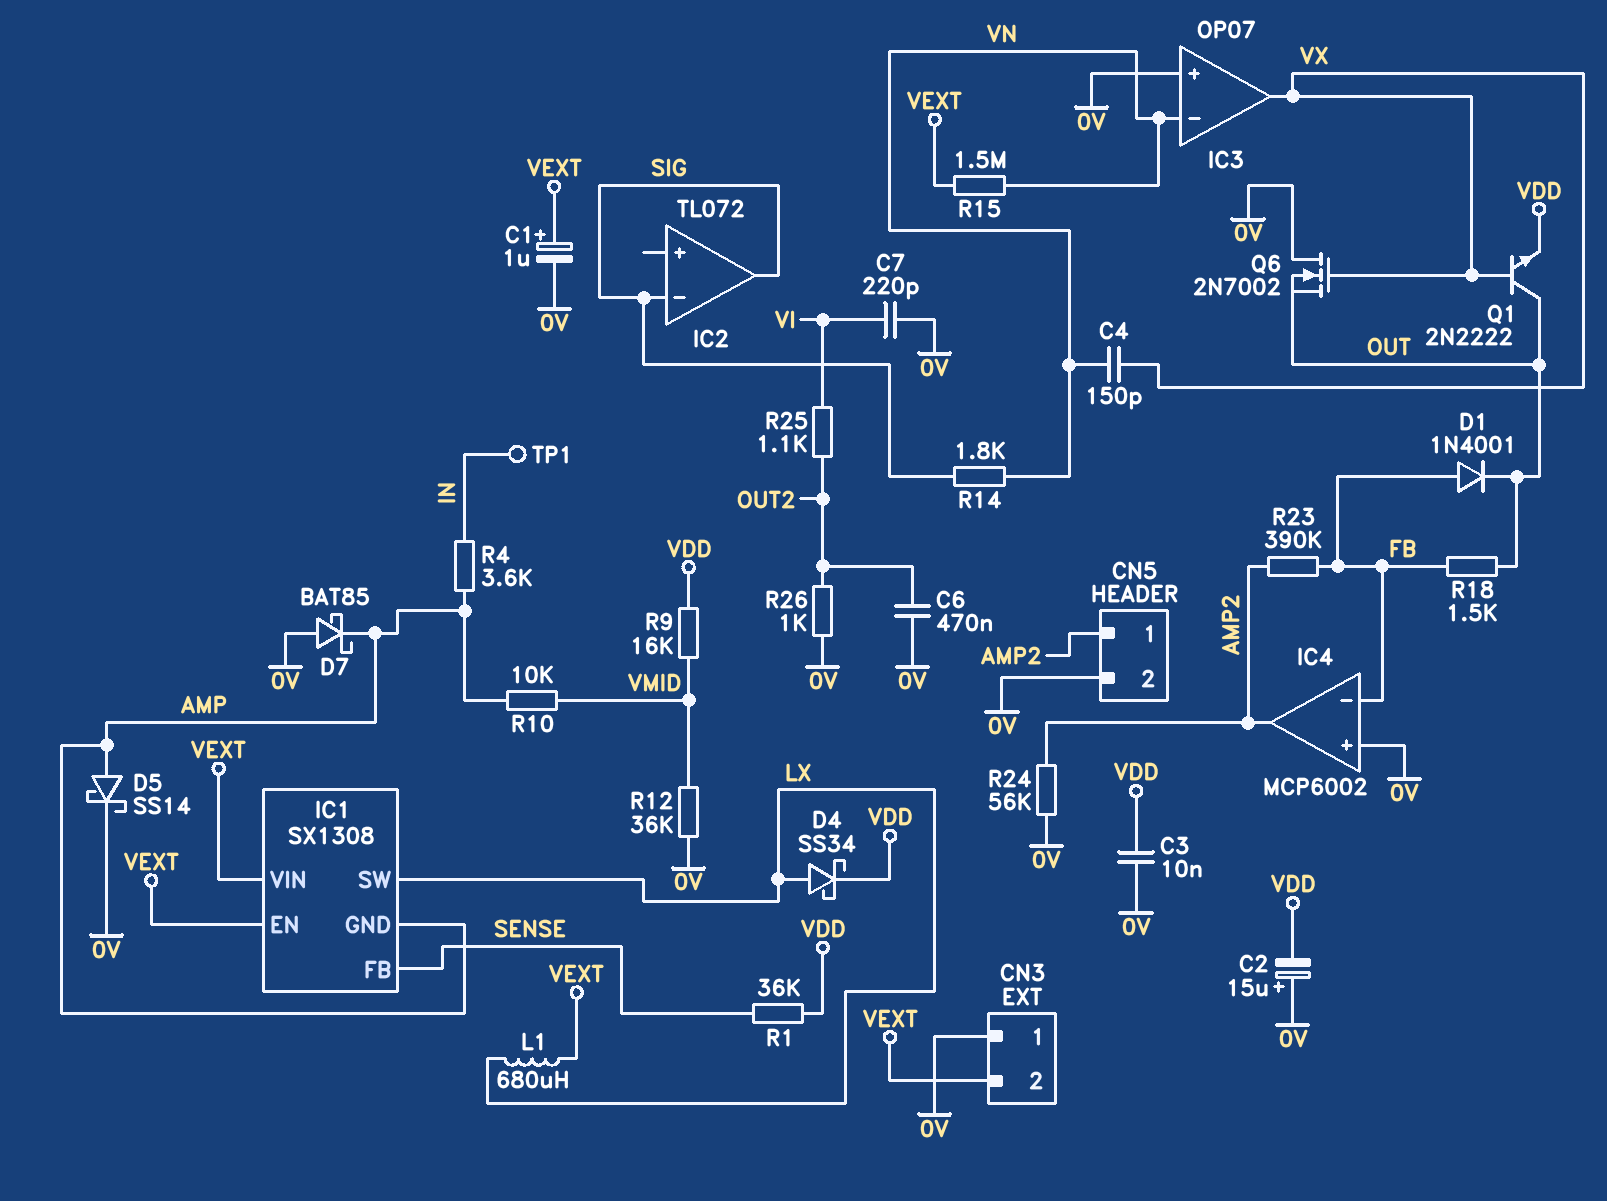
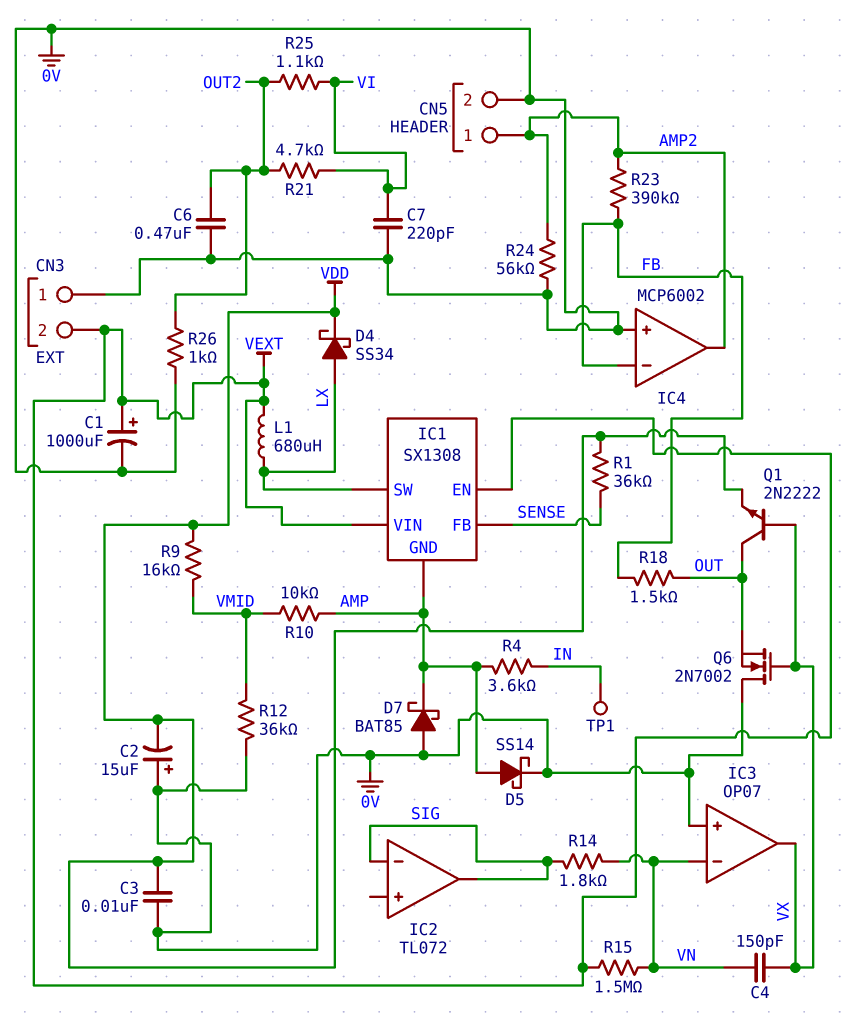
C1: 1uF (plus VEXT, minus 0V) -> 1000uF (plus VEXT, minus 0V)
D1: diode 1N4001 (A FB, K OUT) -> none
R21: none -> 4.7k (OUT2, VI)

